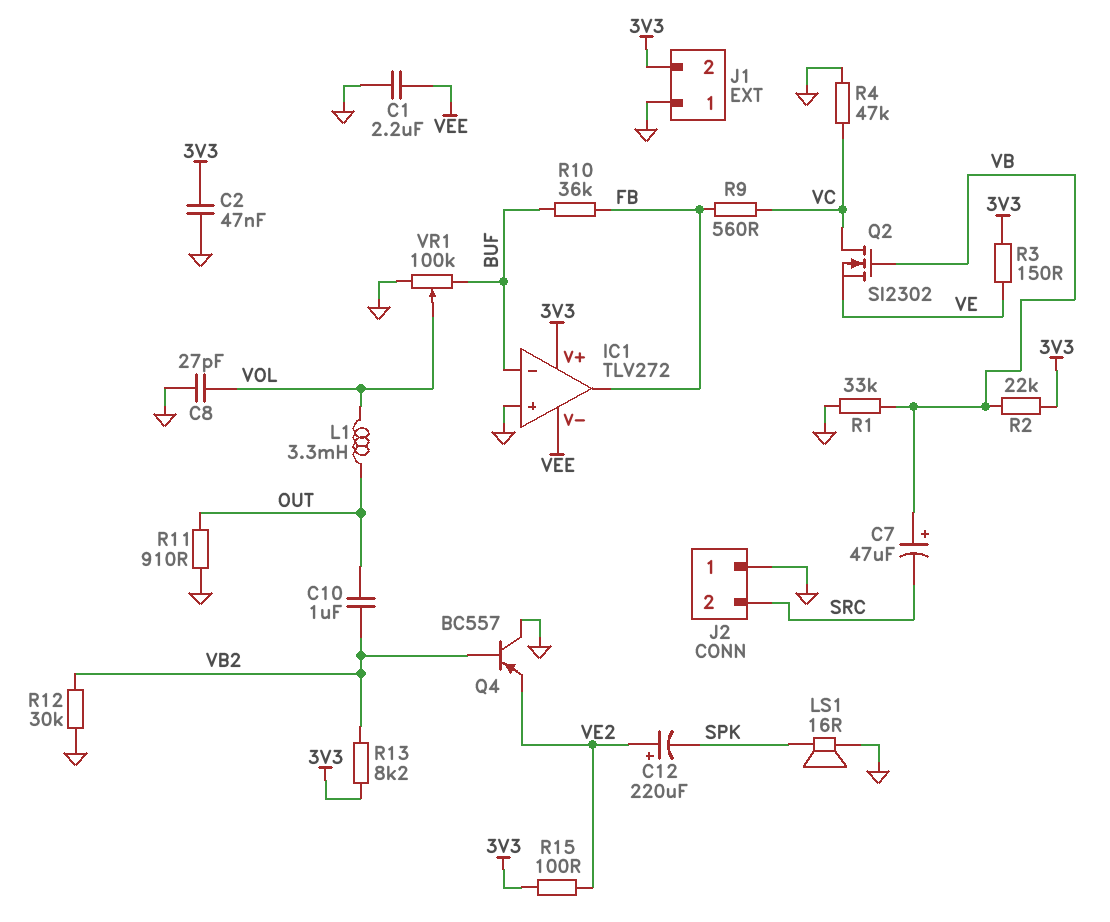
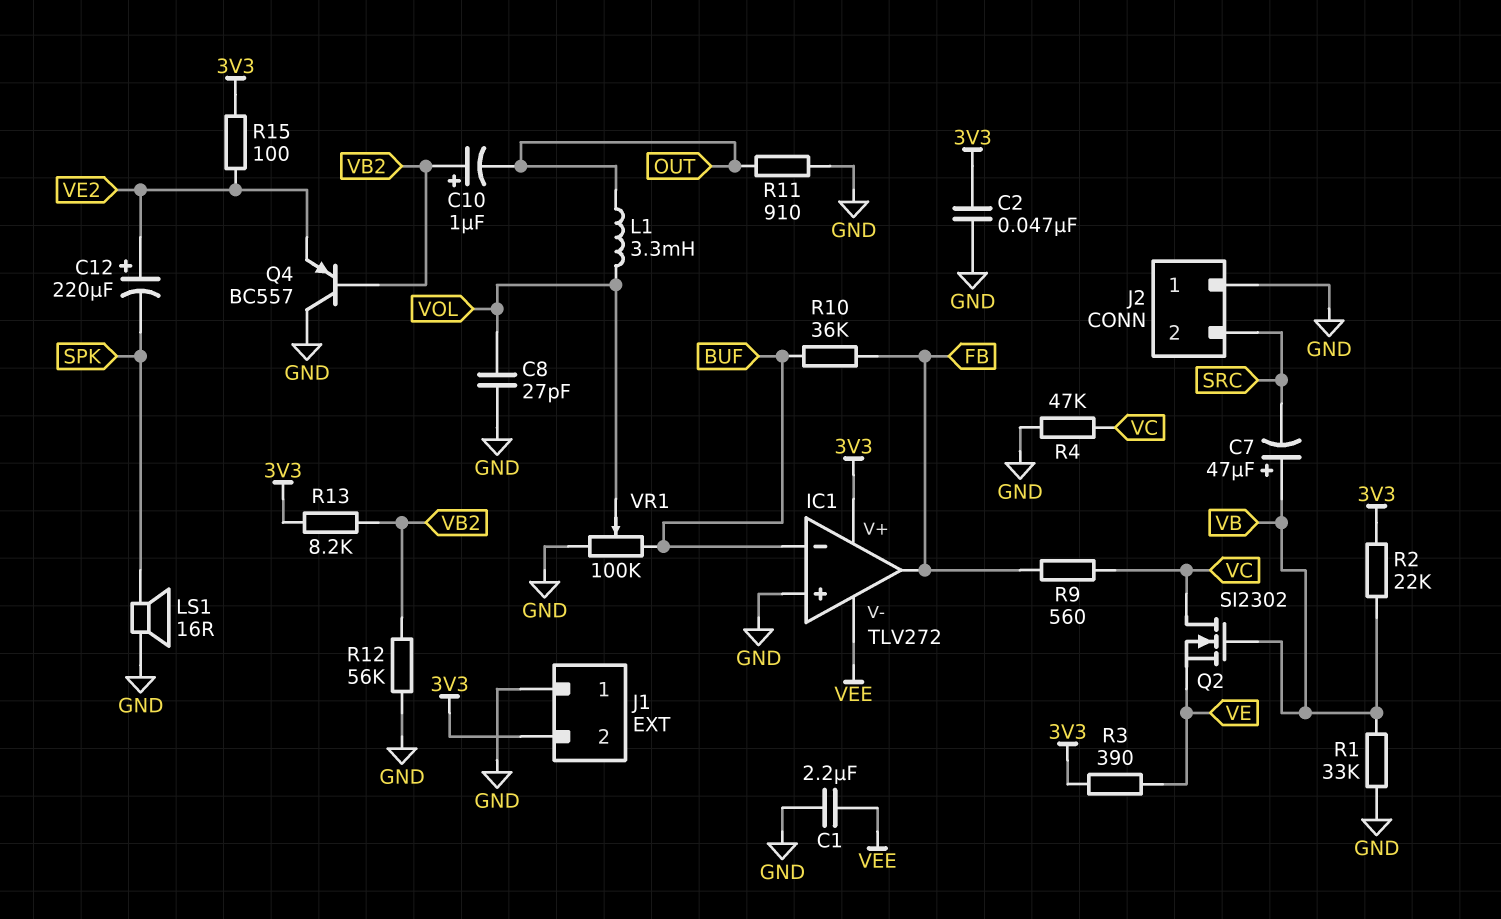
C10: 1uF (OUT, VB2) -> 1uF (plus VB2, minus OUT)
R3: 150 (3V3, VE) -> 390 (3V3, VE)
R12: 30k (GND, VB2) -> 56k (GND, VB2)

